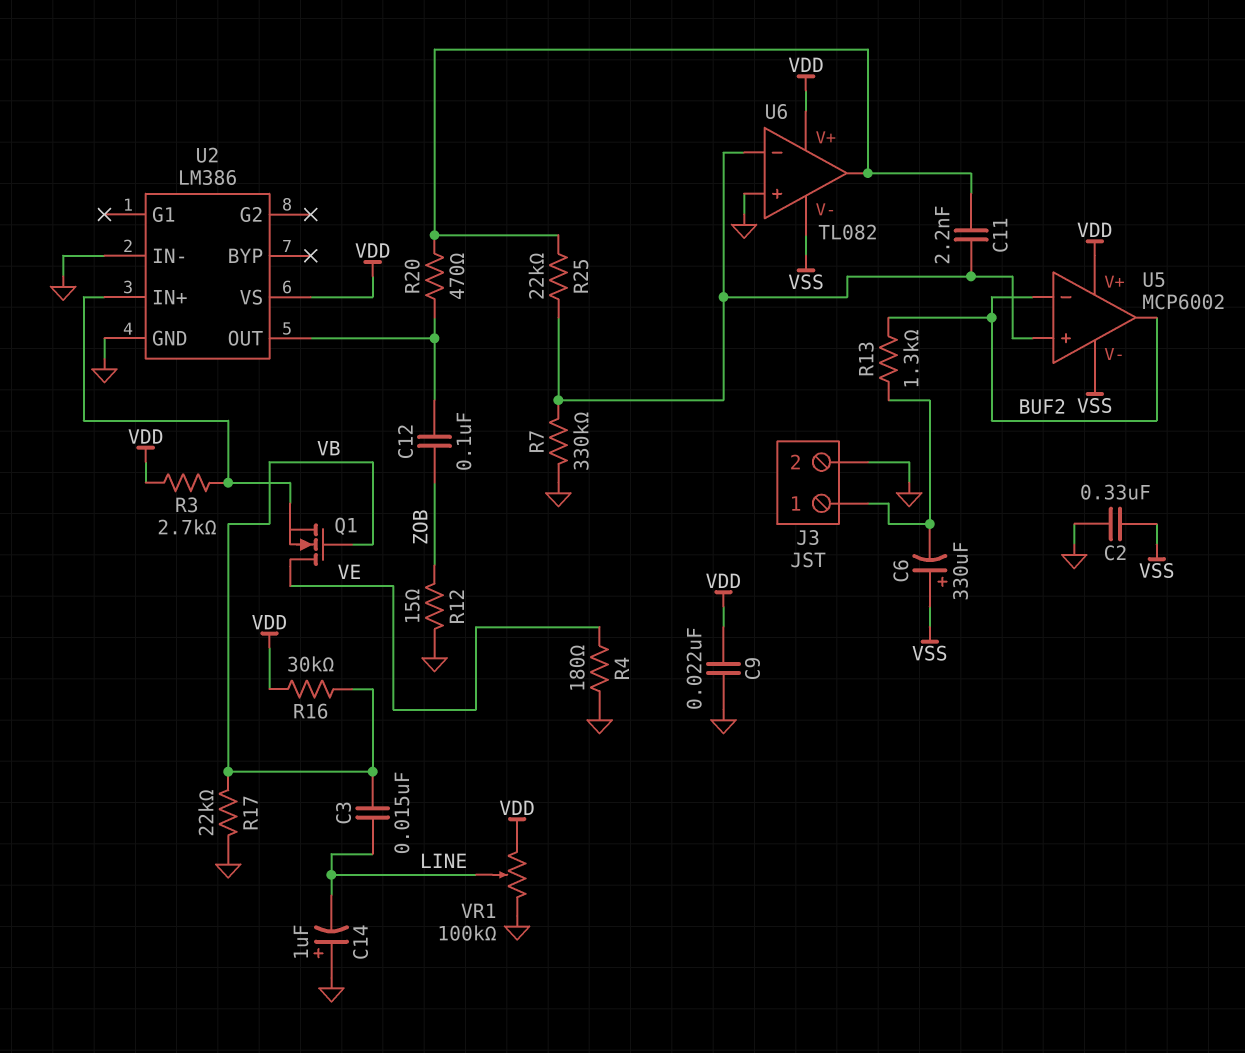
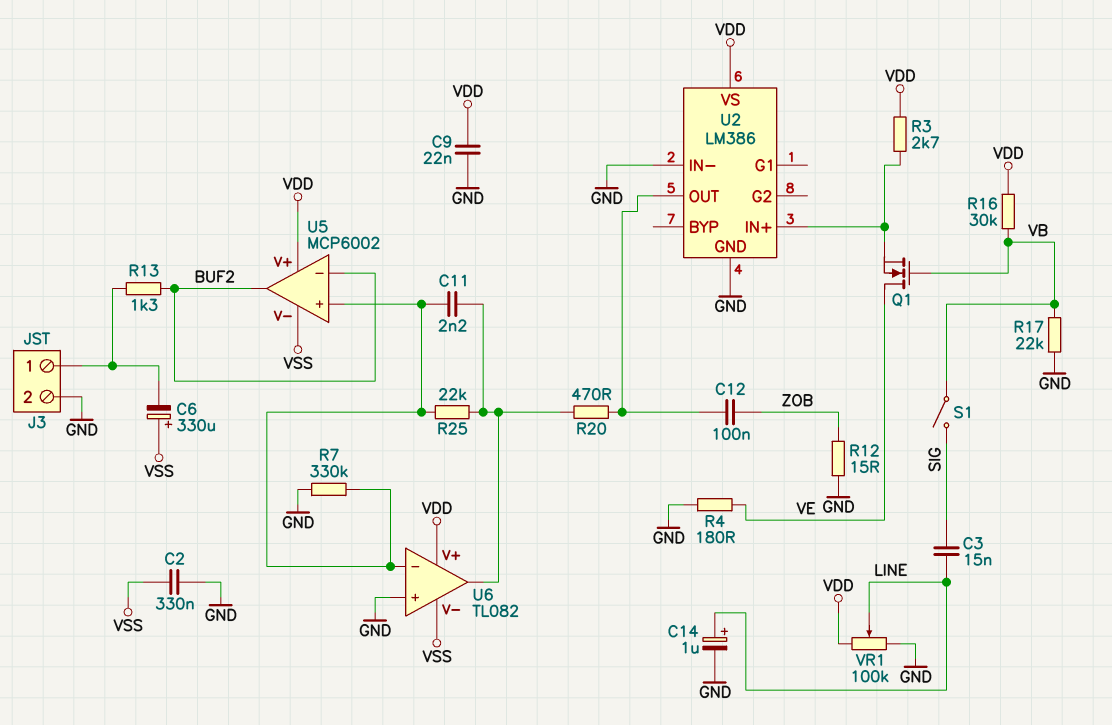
C3: 15nF (LINE, VB) -> 15nF (LINE, SIG)
C14: 1uF (plus GND, minus LINE) -> 1uF (plus LINE, minus GND)
S1: none -> switch (SIG, VB)

